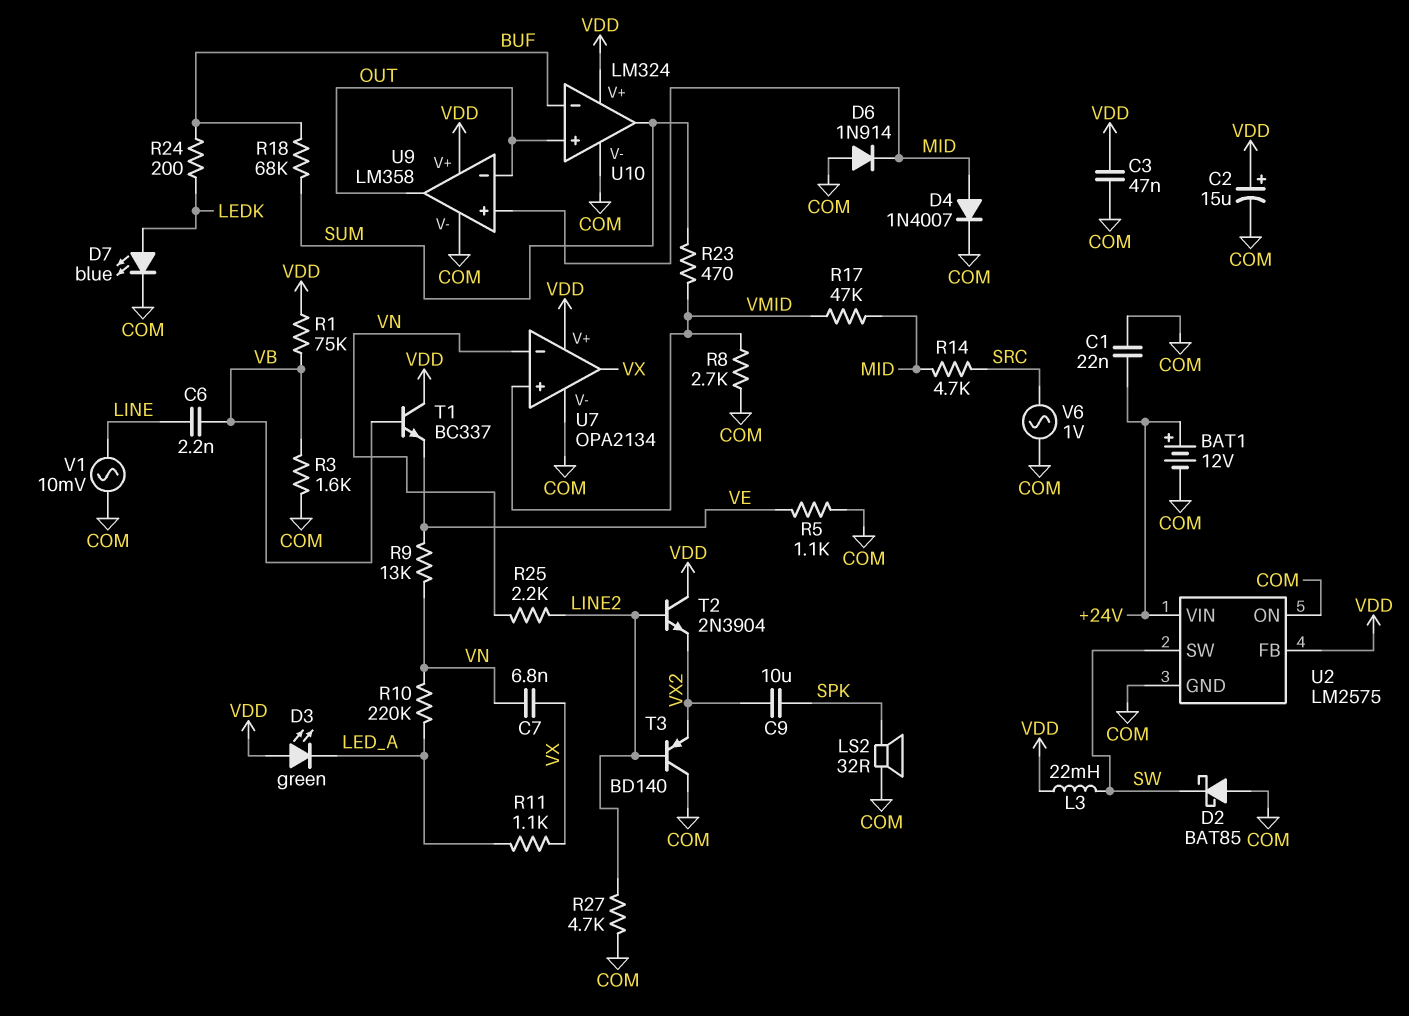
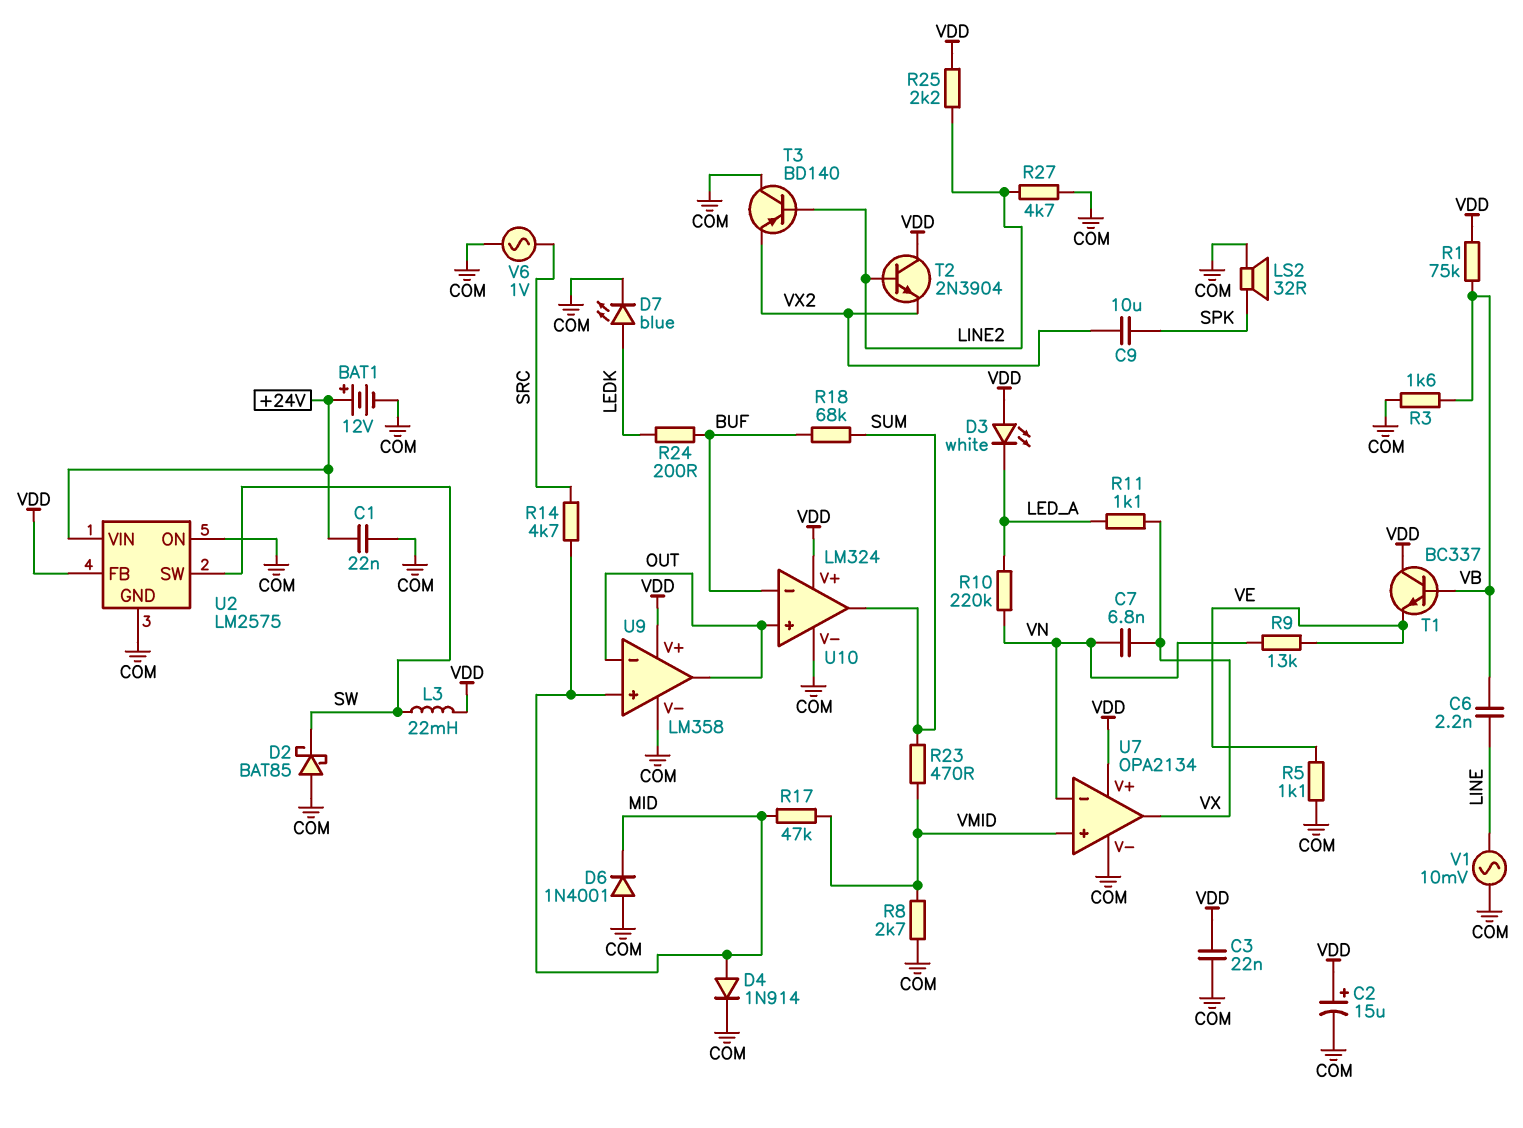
C3: 47nF (COM, VDD) -> 22nF (COM, VDD)
D3: LED green (A VDD, K LED_A) -> LED white (A VDD, K LED_A)
D4: diode 1N4007 (A MID, K COM) -> diode 1N914 (A MID, K COM)
D6: diode 1N914 (A COM, K MID) -> diode 1N4001 (A COM, K MID)
R25: 2.2k (LINE2, VN) -> 2.2k (LINE2, VDD)

